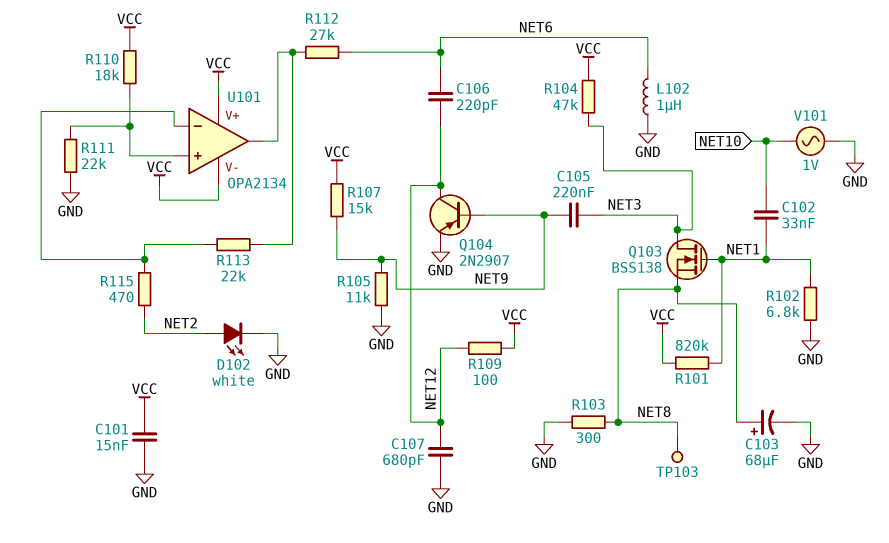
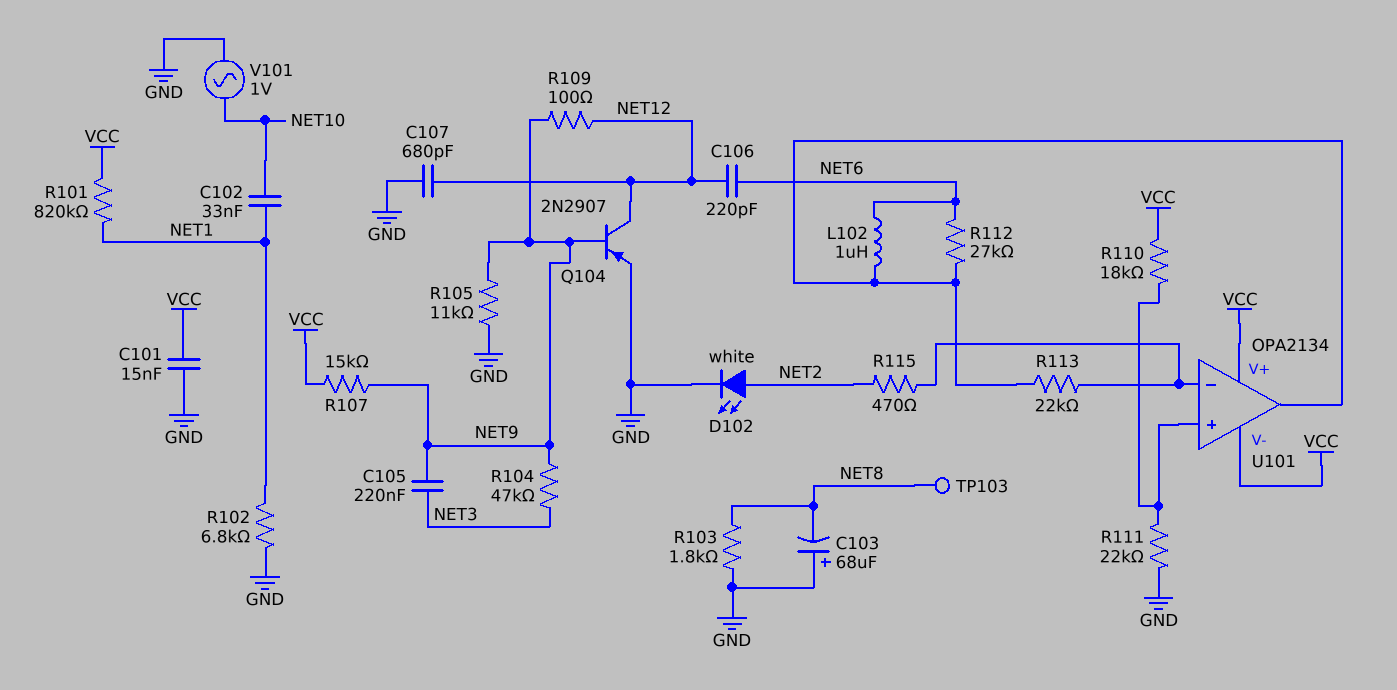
C103: 68uF (plus NET8, minus GND) -> 68uF (plus GND, minus NET8)
L102: 1uH (GND, NET6) -> 1uH (NET6, U101/out)
Q103: NMOS BSS138 (G NET1, D NET3, S NET8) -> none
R103: 300 (GND, NET8) -> 1.8k (GND, NET8)
R104: 47k (NET3, VCC) -> 47k (NET3, NET9)
R109: 100 (NET12, VCC) -> 100 (NET9, NET12)

